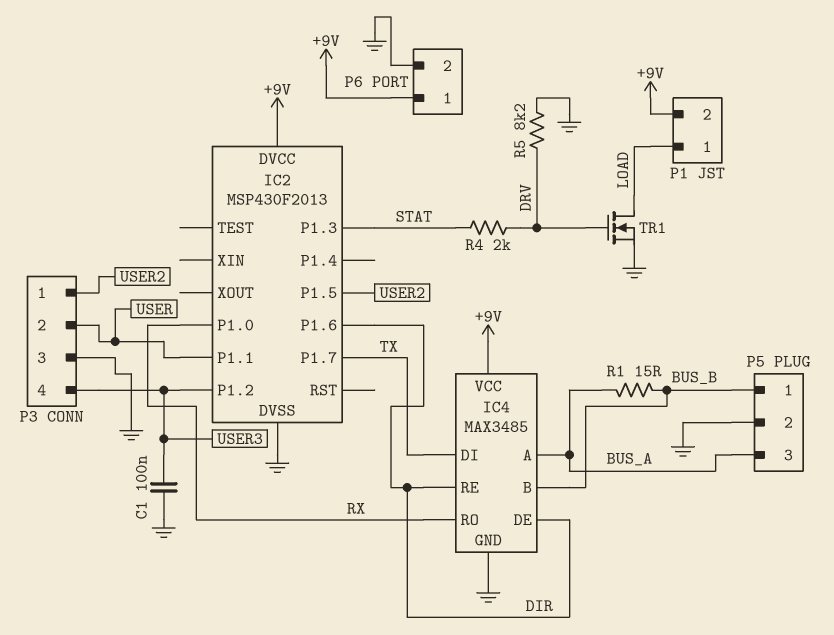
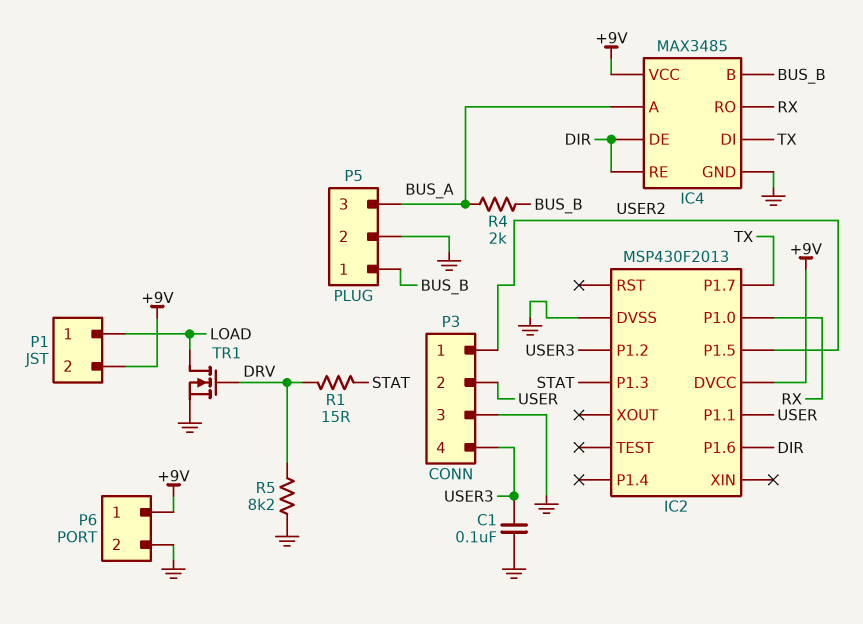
R1: 15 (BUS_A, BUS_B) -> 15 (DRV, STAT)
R4: 2k (DRV, STAT) -> 2k (BUS_A, BUS_B)

